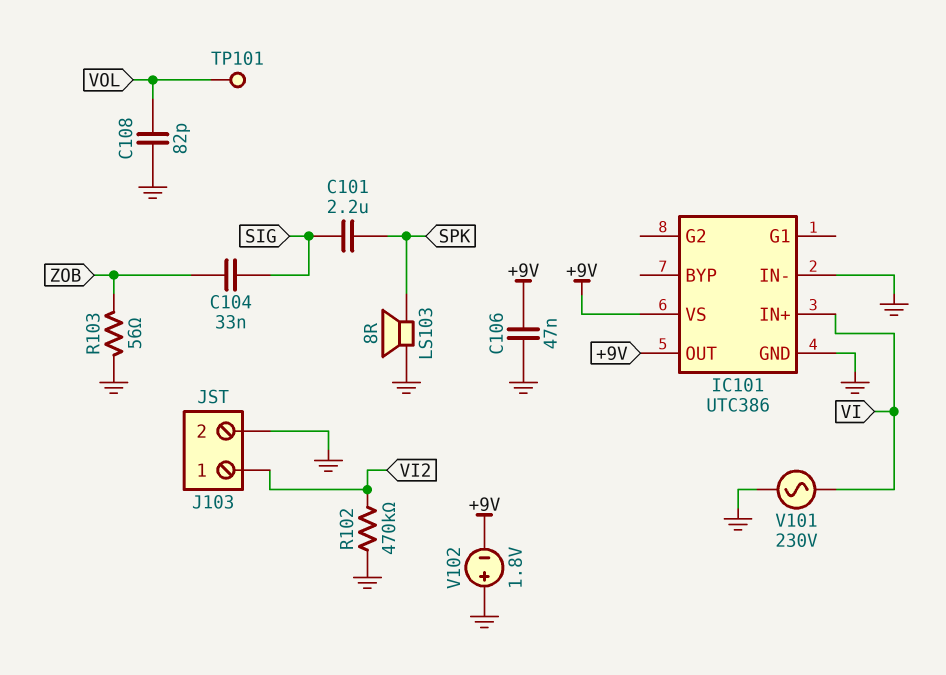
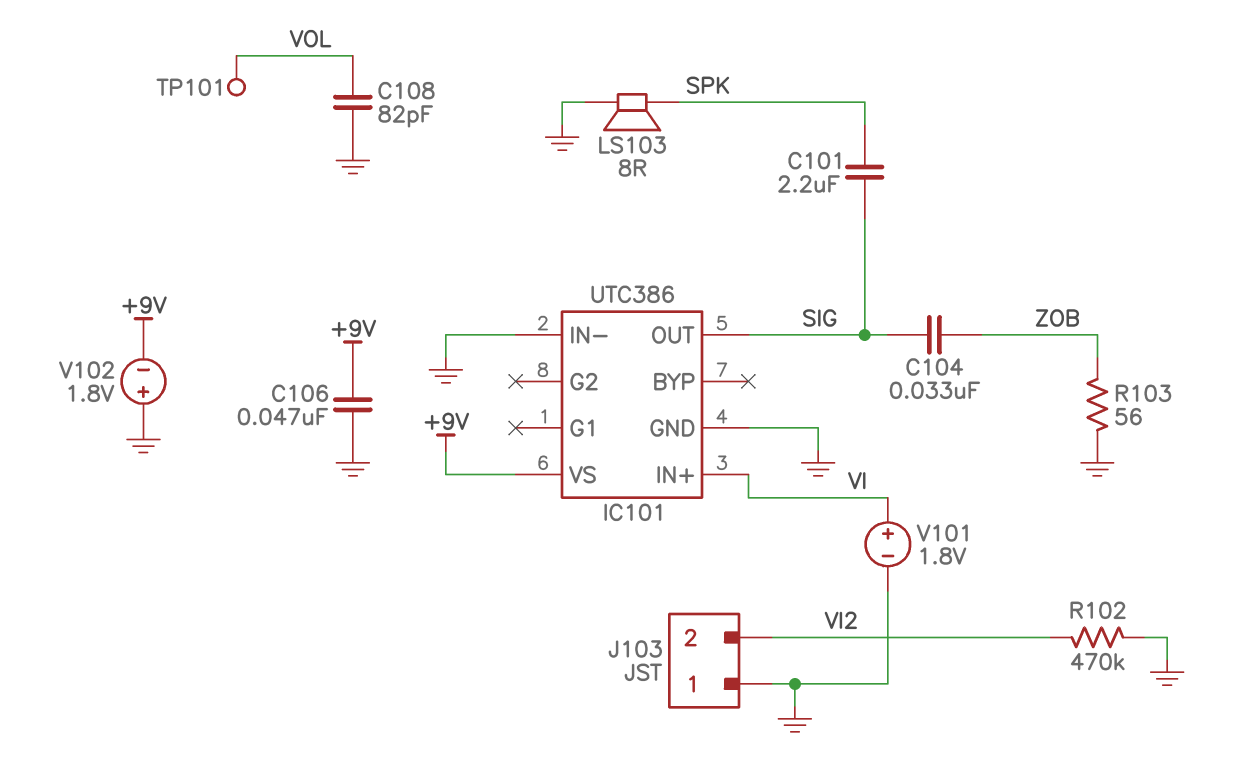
IC101 pin OUT: +9V -> SIG
J103 pin 1: VI2 -> GND
J103 pin 2: GND -> VI2
V101: AC 230V (GND, VI) -> 1.8V (plus VI, minus GND)

